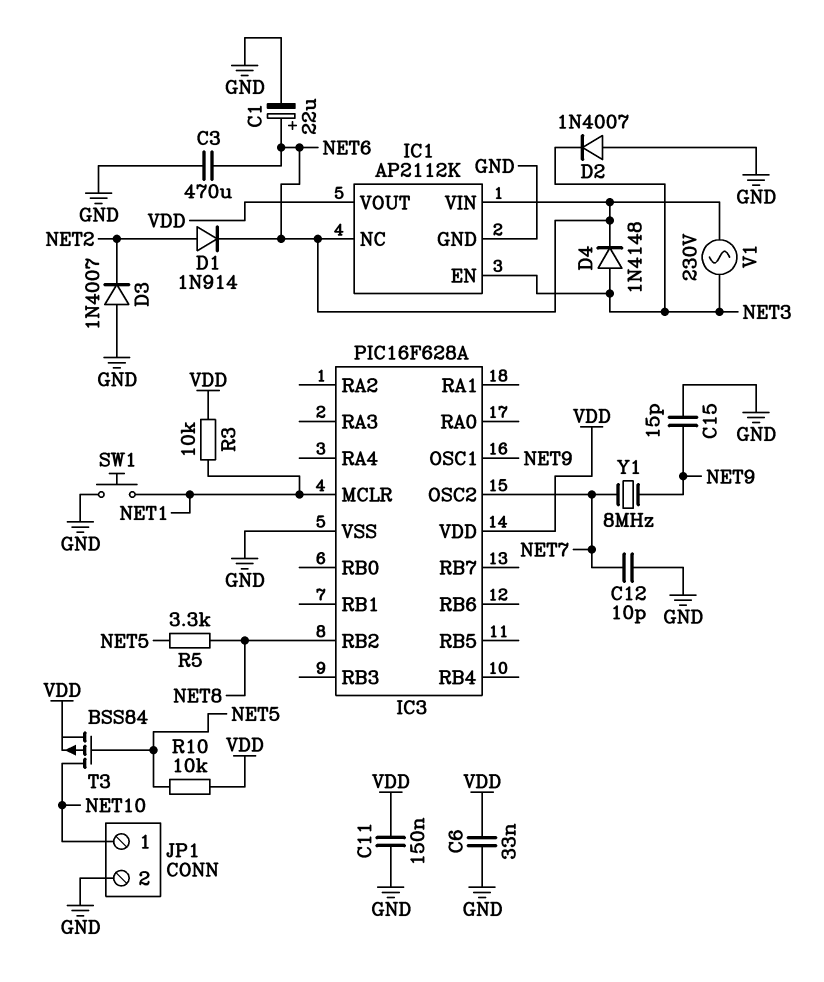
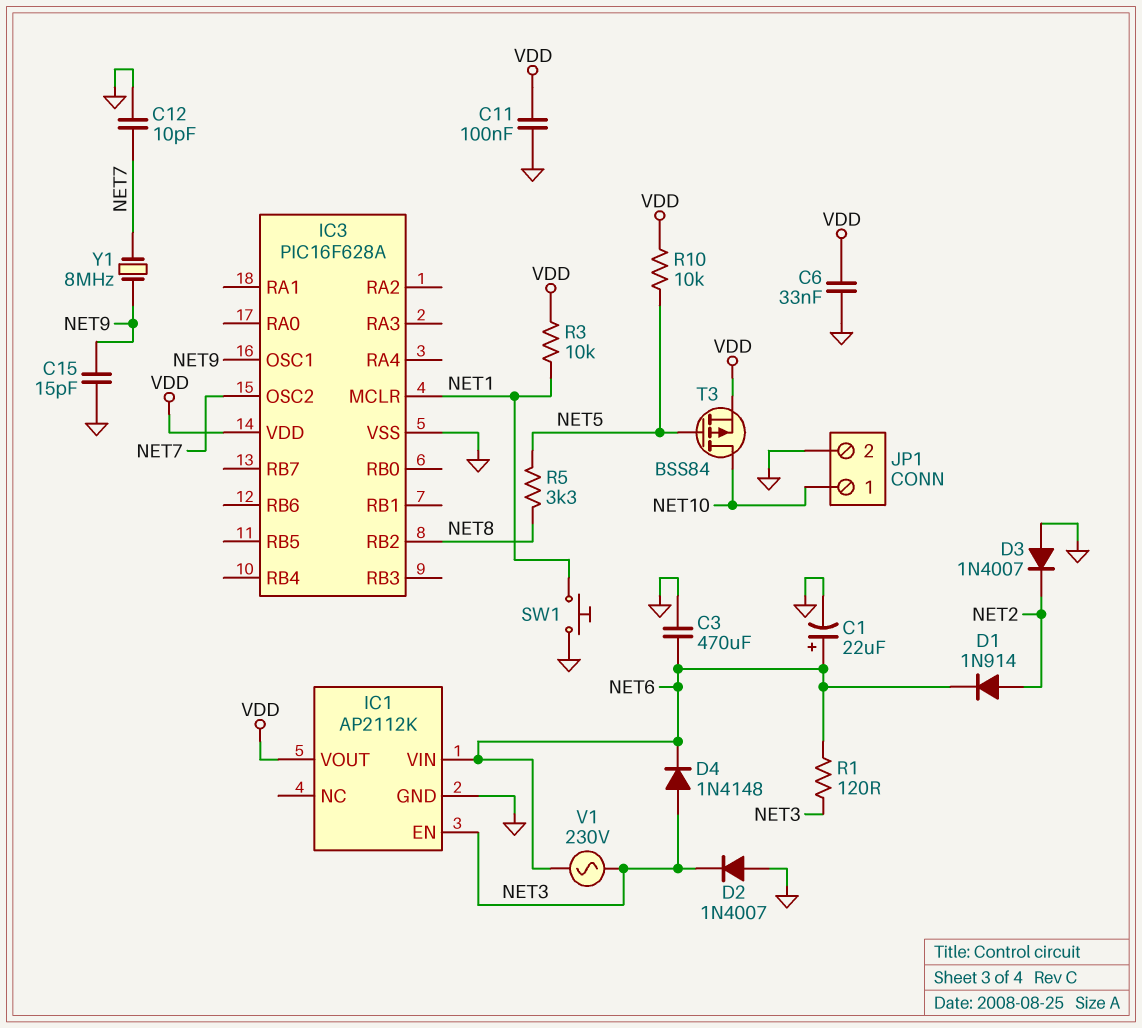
C11: 150nF (GND, VDD) -> 100nF (GND, VDD)
IC1 pin NC: NET6 -> none
R1: none -> 120 (NET3, NET6)

